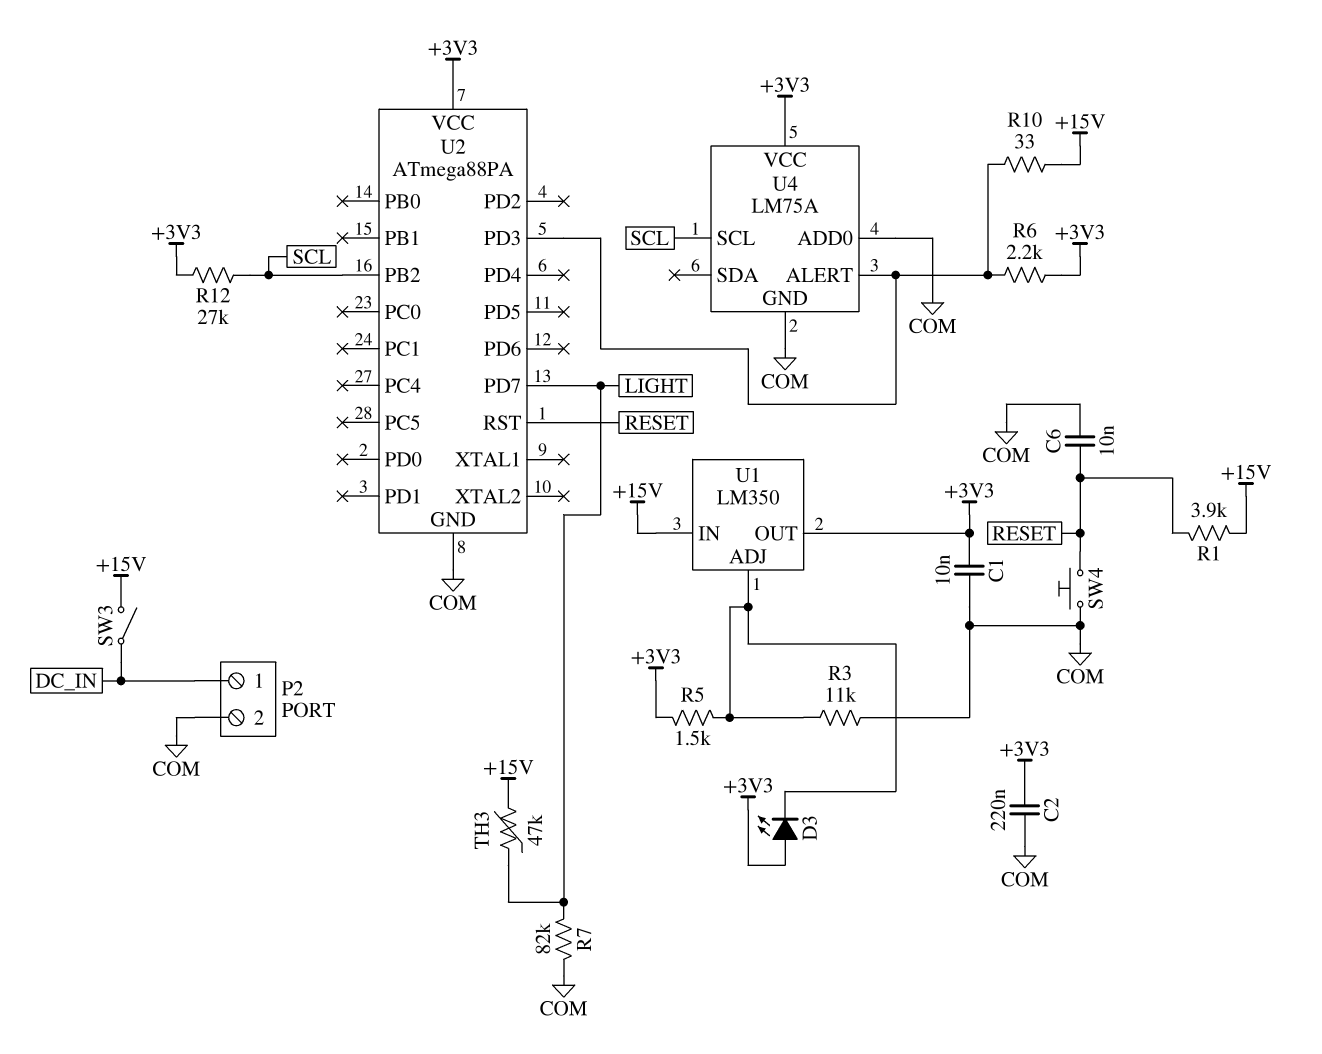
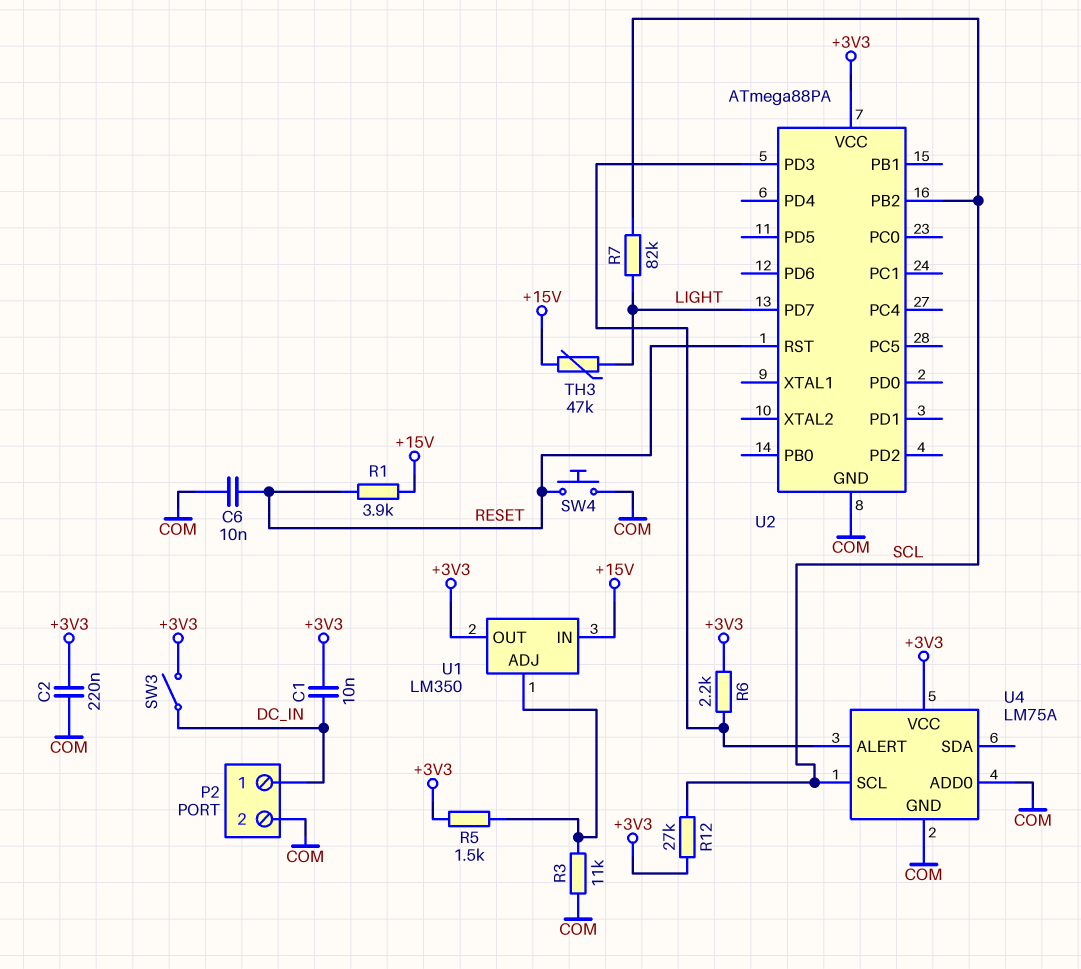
C1: 10nF (+3V3, COM) -> 10nF (+3V3, DC_IN)
D3: LED (A +3V3, K U1/ADJ) -> none
R7: 82k (COM, LIGHT) -> 82k (LIGHT, SCL)
R10: 33 (+15V, U2/PD3) -> none
SW3: switch (+15V, DC_IN) -> switch (+3V3, DC_IN)

